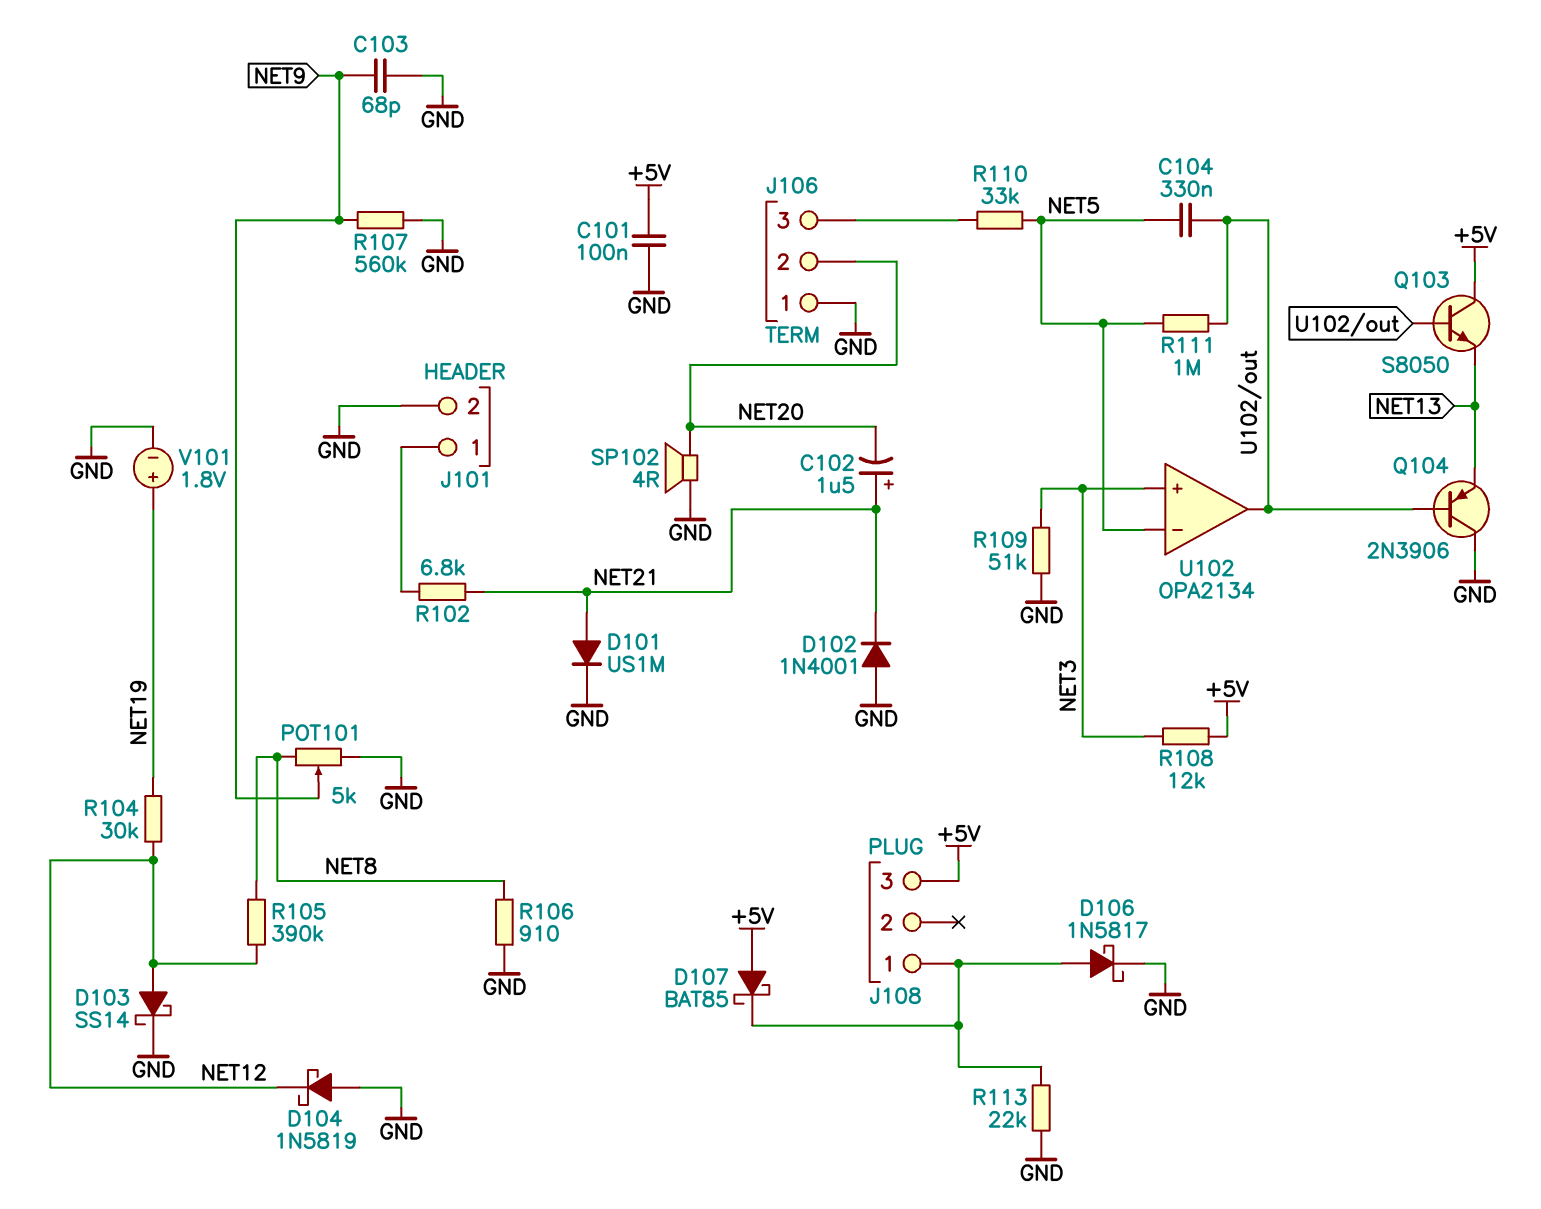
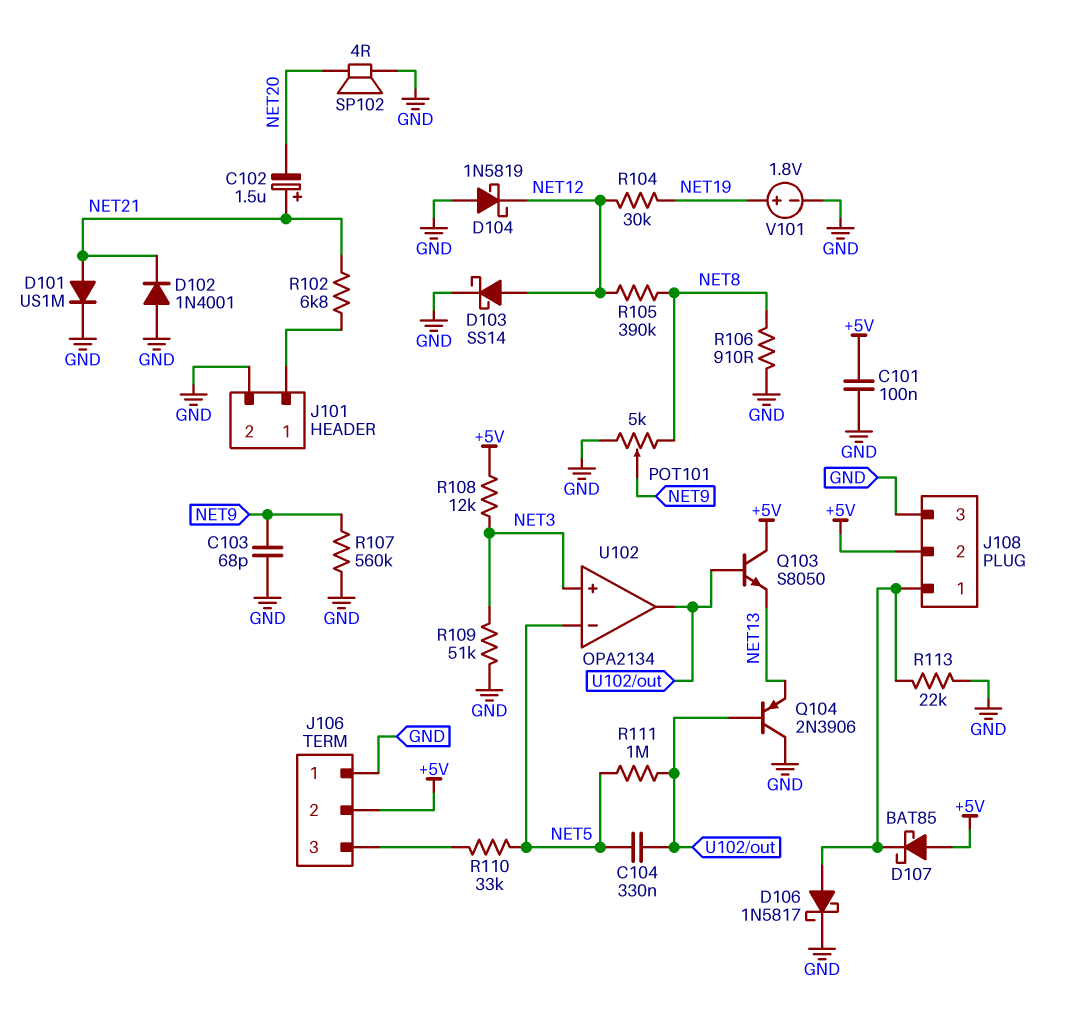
J106 pin 2: NET20 -> +5V
J108 pin 2: none -> +5V
J108 pin 3: +5V -> GND

